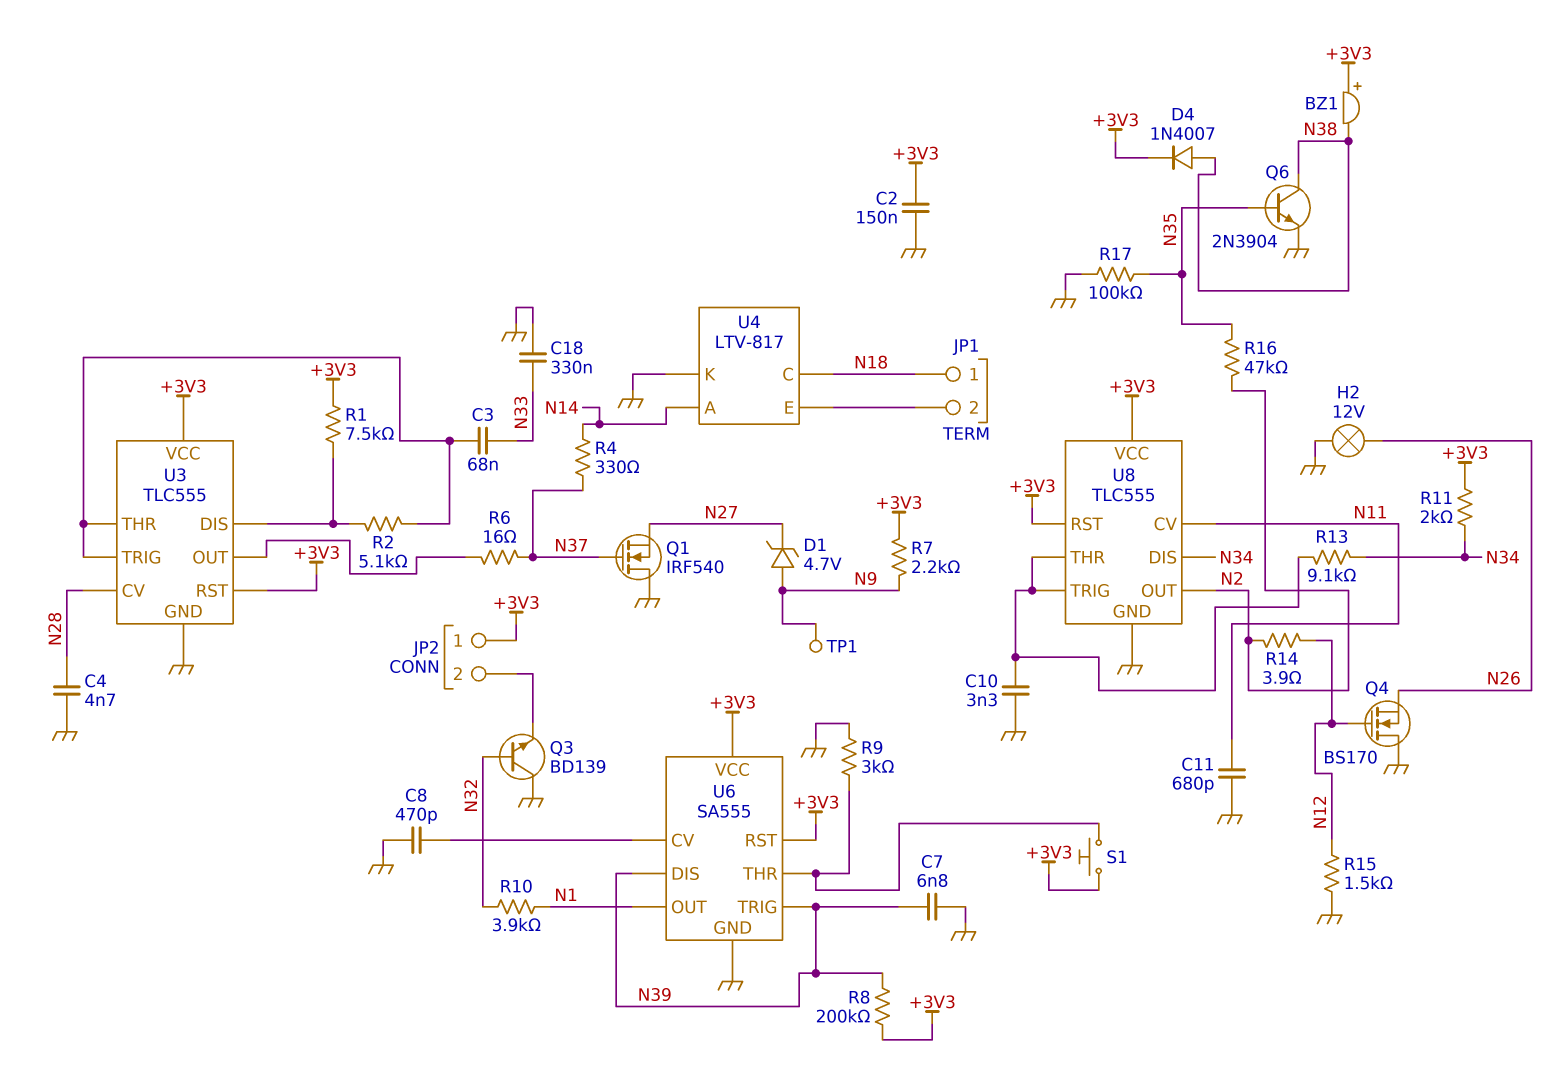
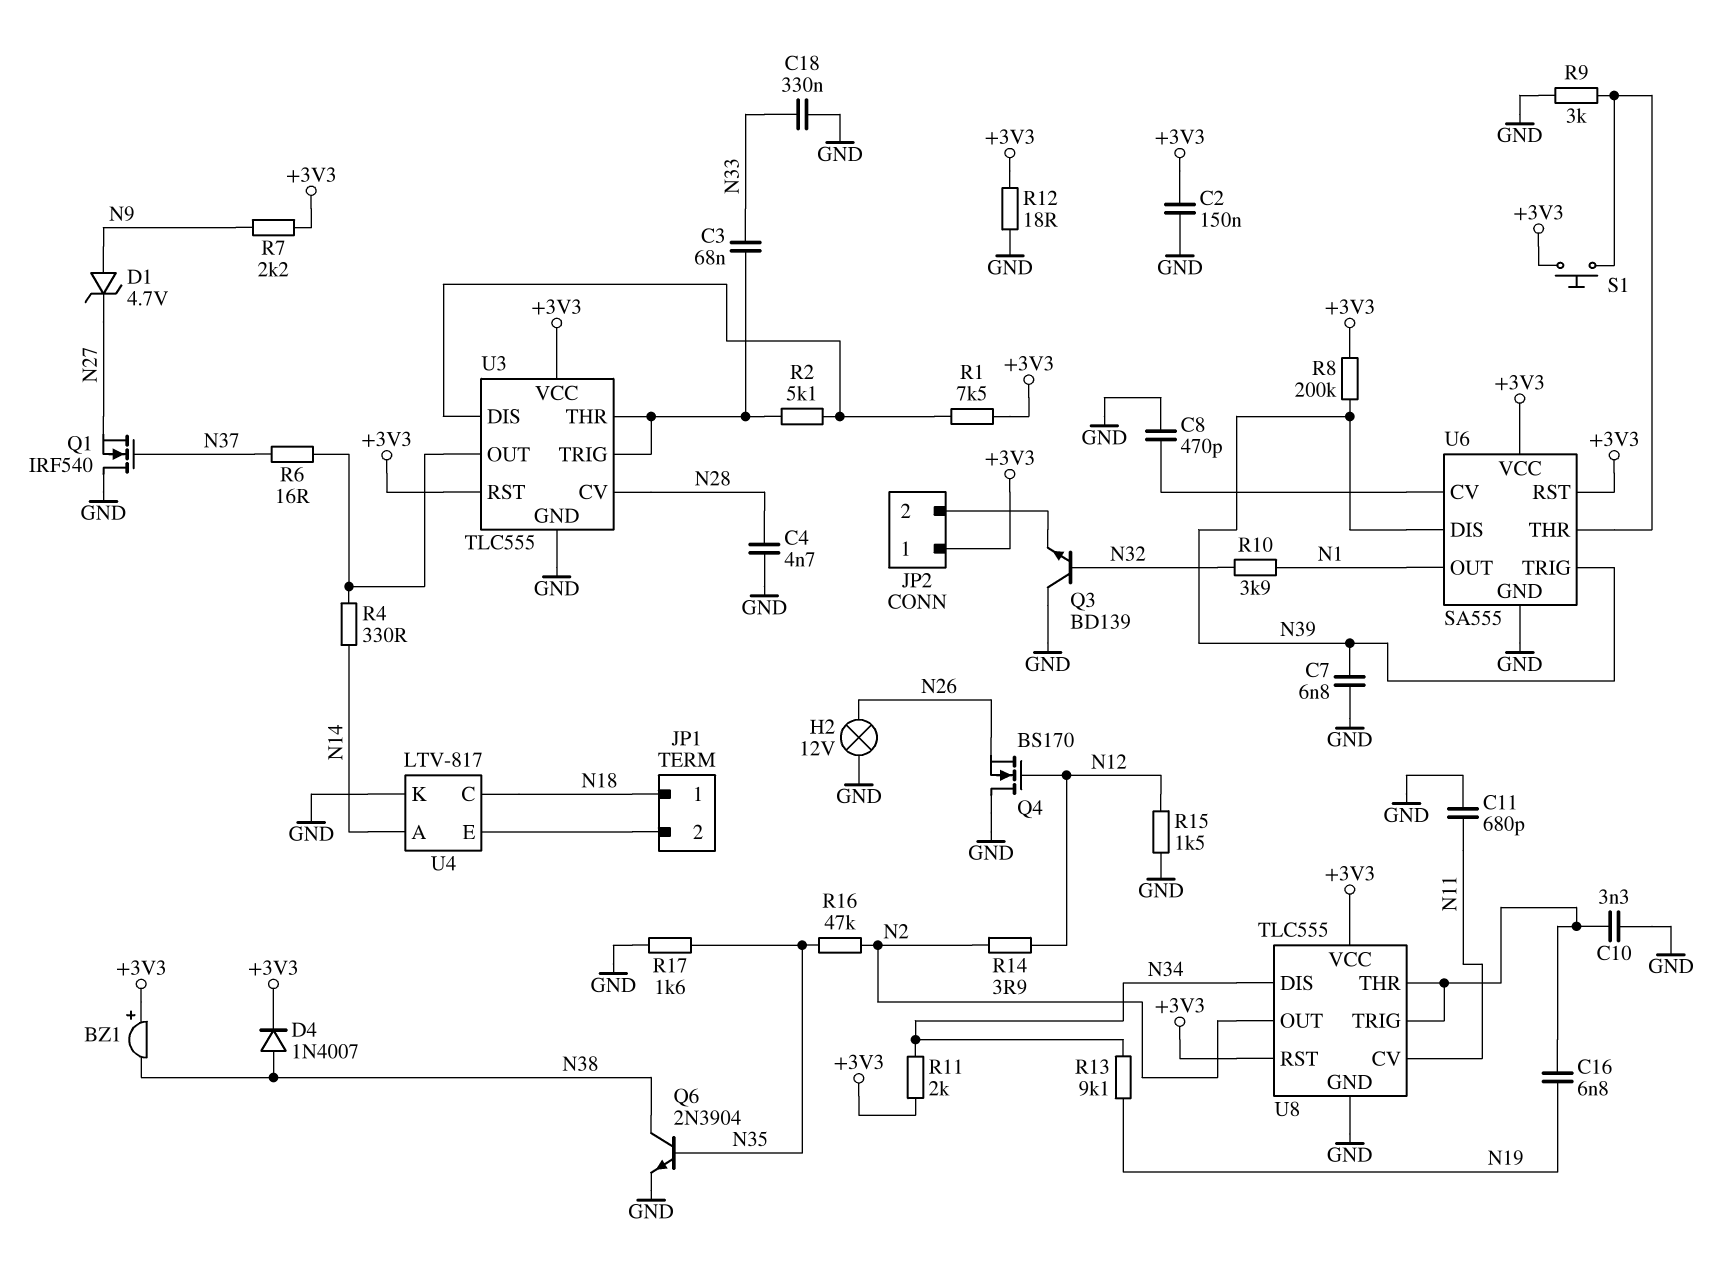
C16: none -> 6.8nF (N19, U8/THR)
R4: 330 (N14, N37) -> 330 (N14, U3/OUT)
R12: none -> 18 (+3V3, GND)
R13: 9.1k (N34, U8/THR) -> 9.1k (N19, N34)
R17: 100k (GND, N35) -> 1.6k (GND, N35)
TP1: test point (N9) -> none

